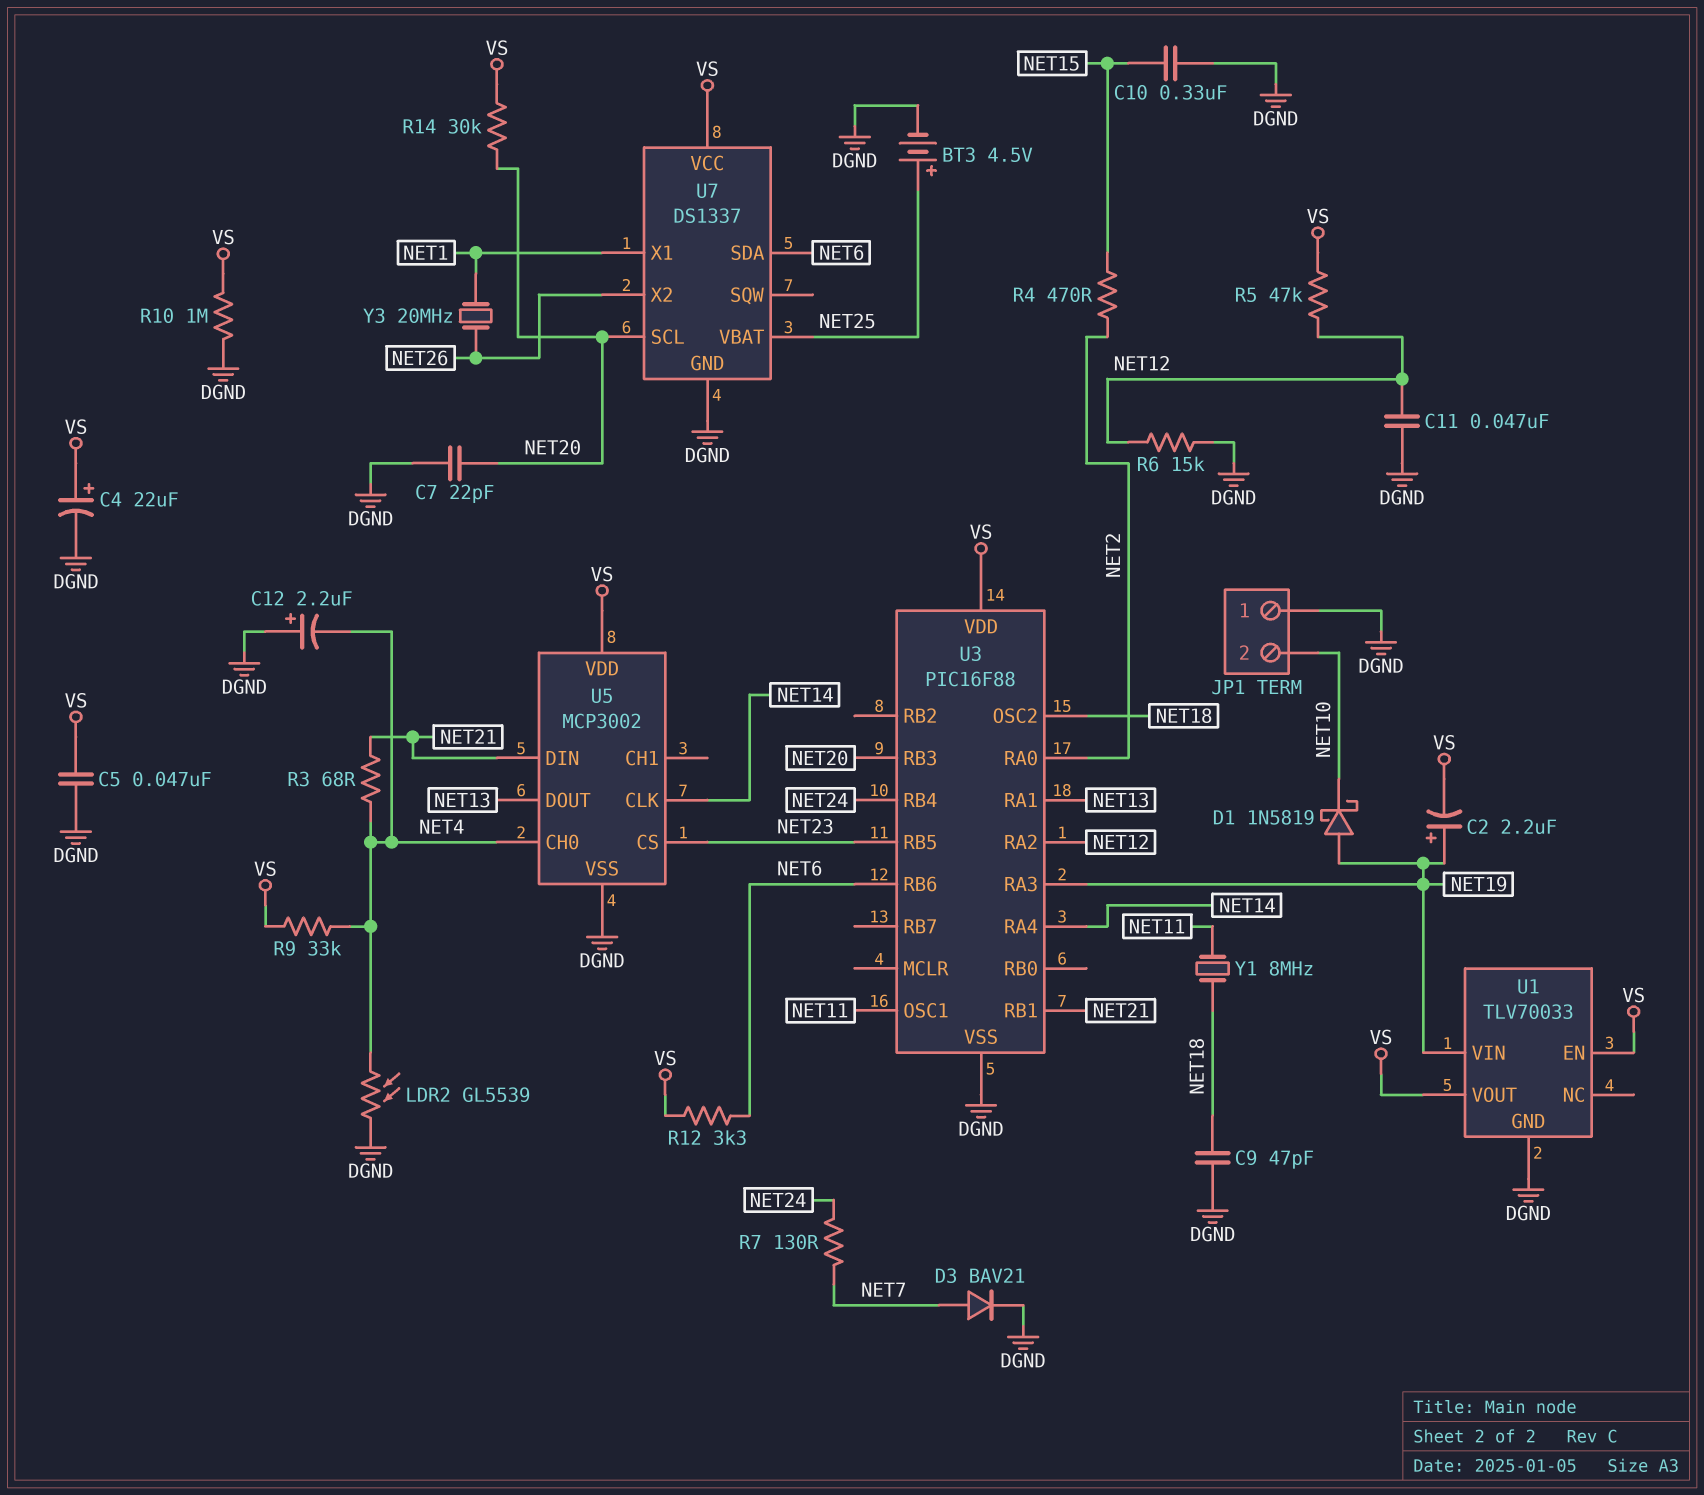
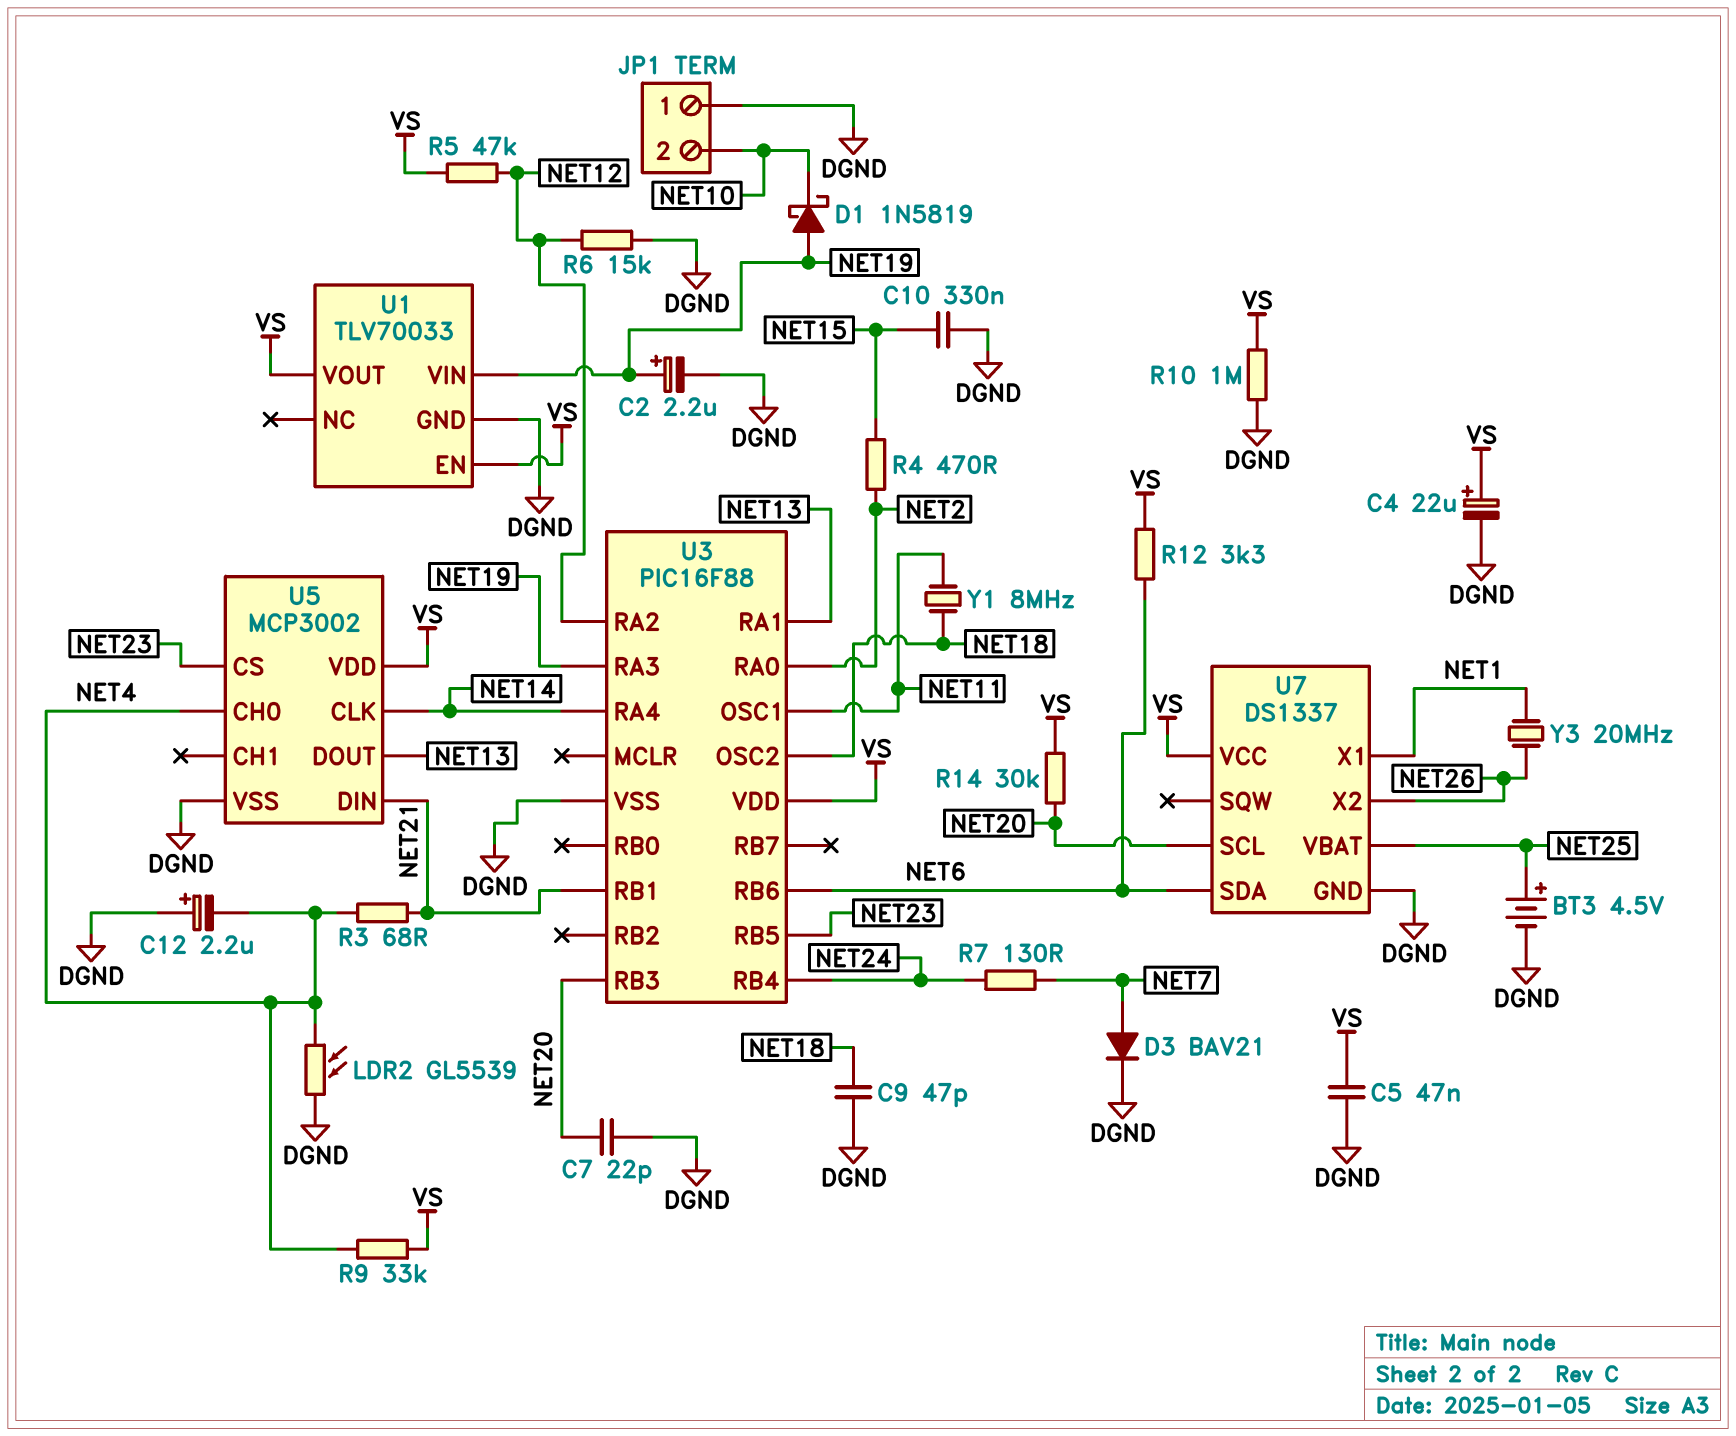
C2: 2.2uF (plus NET19, minus VS) -> 2.2uF (plus NET19, minus DGND)
C11: 47nF (DGND, NET12) -> none

